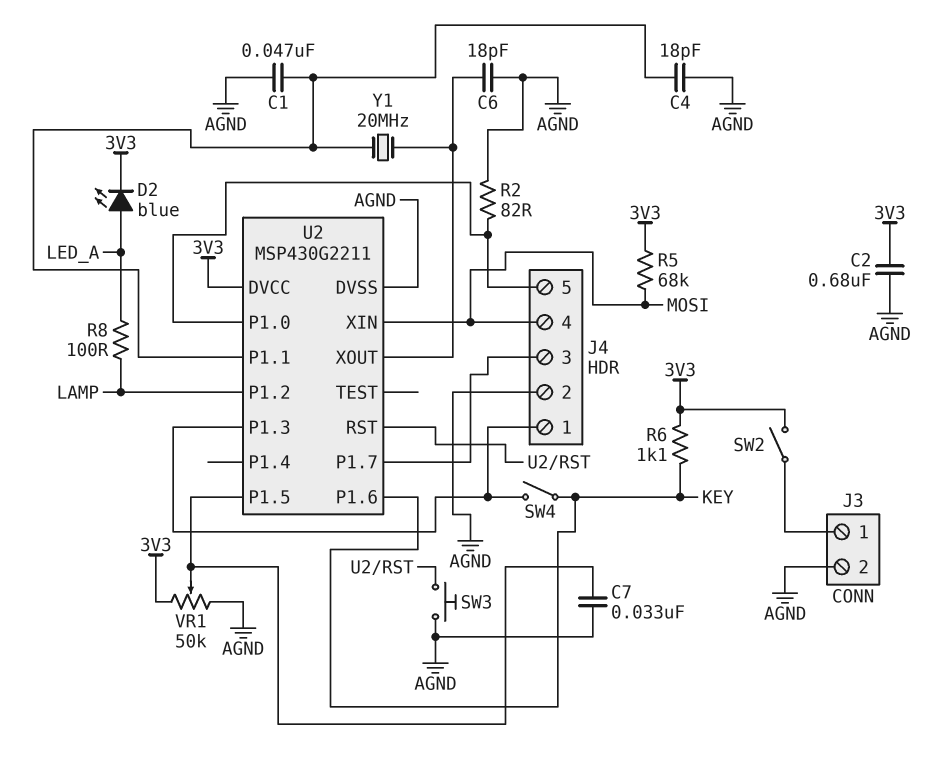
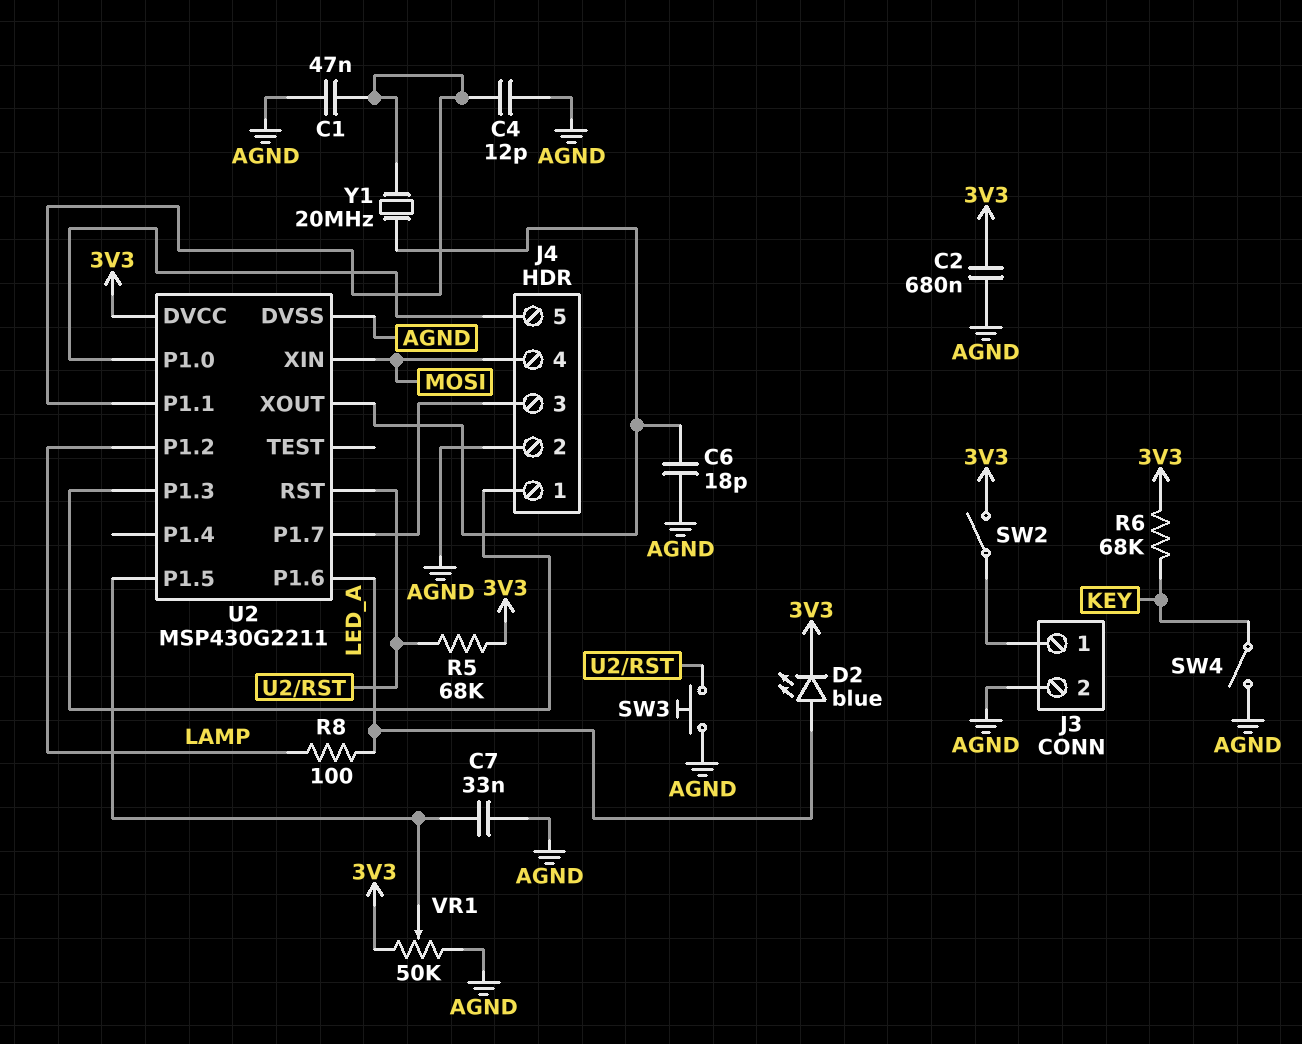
C4: 18pF (AGND, U2/P1.1) -> 12pF (AGND, U2/P1.1)
R2: 82 (AGND, J4/5) -> none
R5: 68k (3V3, MOSI) -> 68k (3V3, U2/RST)
R6: 1.1k (3V3, KEY) -> 68k (3V3, KEY)
SW4: switch (J4/1, KEY) -> switch (AGND, KEY)
U2 pin P1.6: KEY -> LED_A

